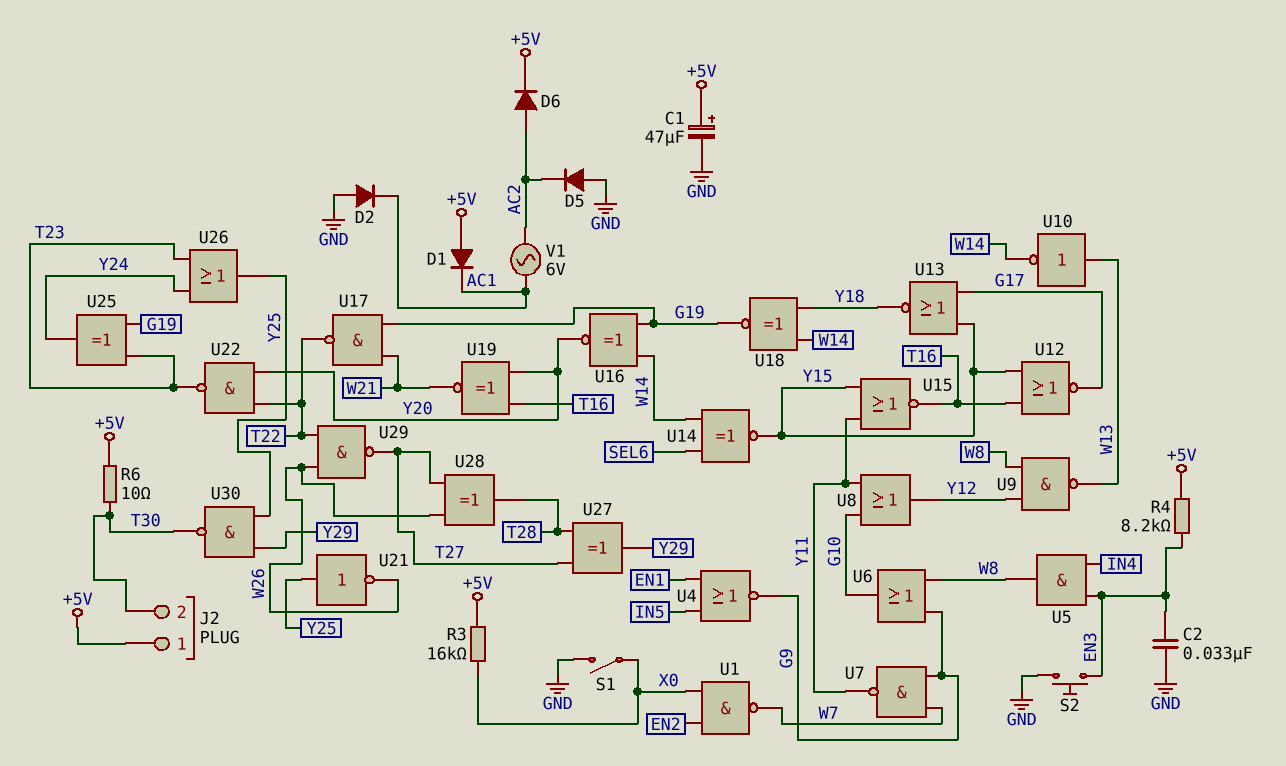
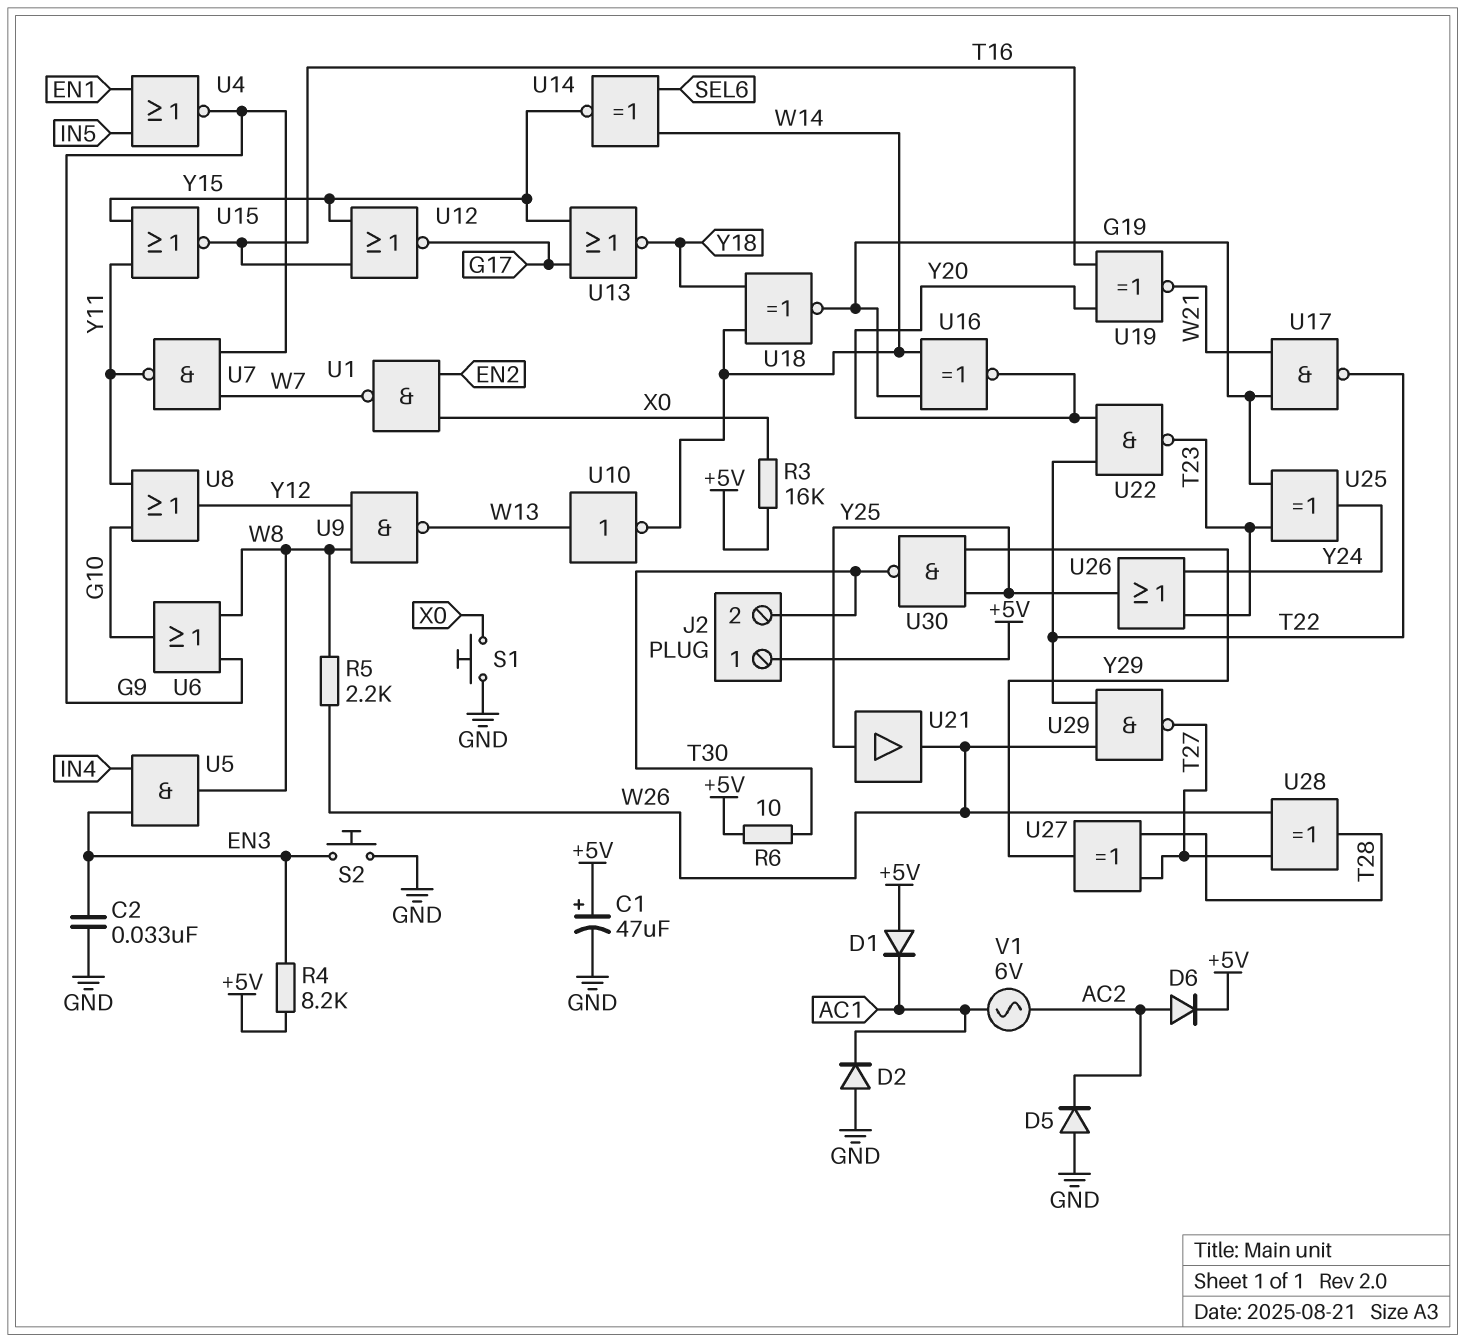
R5: none -> 2.2k (W8, W26)
S1: switch (GND, X0) -> button (GND, X0)
U21: NOT (in Y25, out W26) -> buffer (in Y25, out W26)

